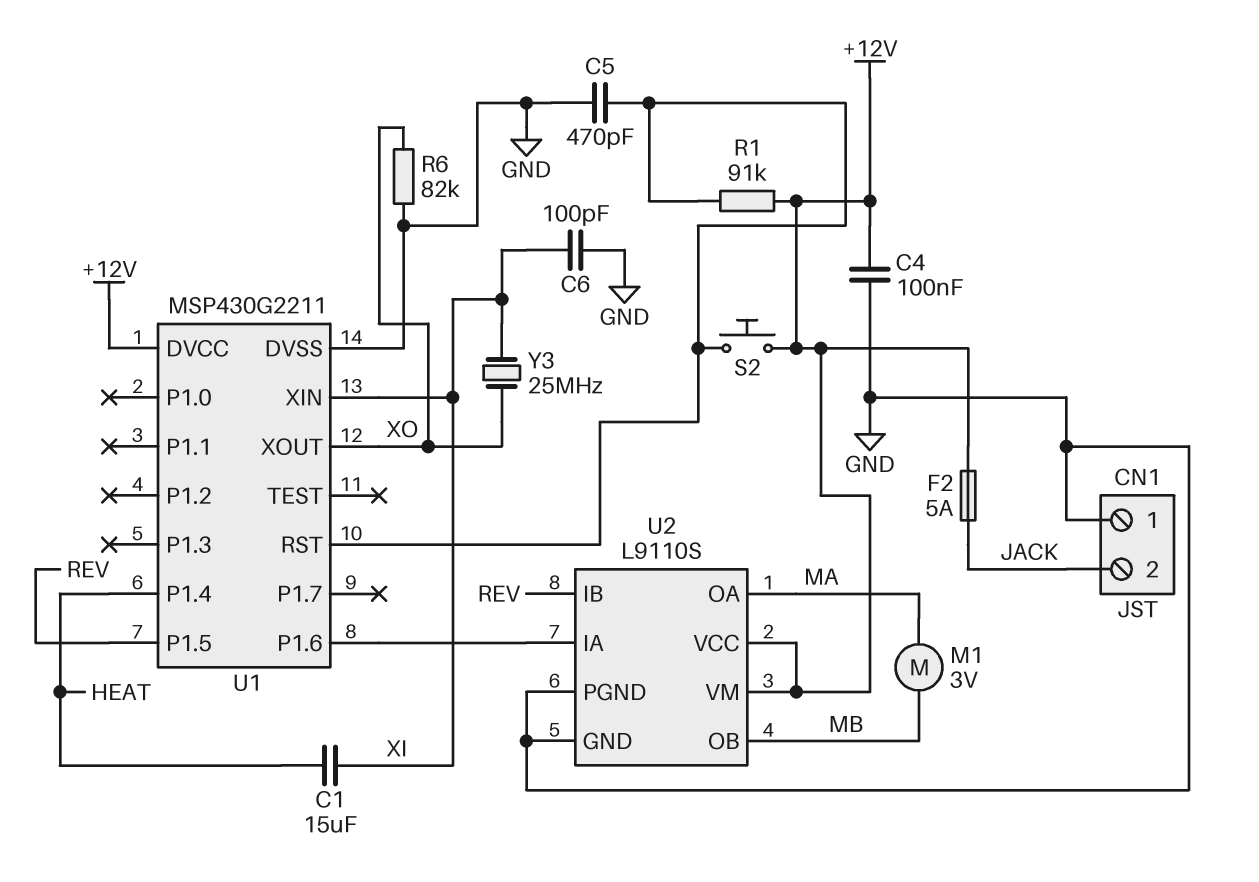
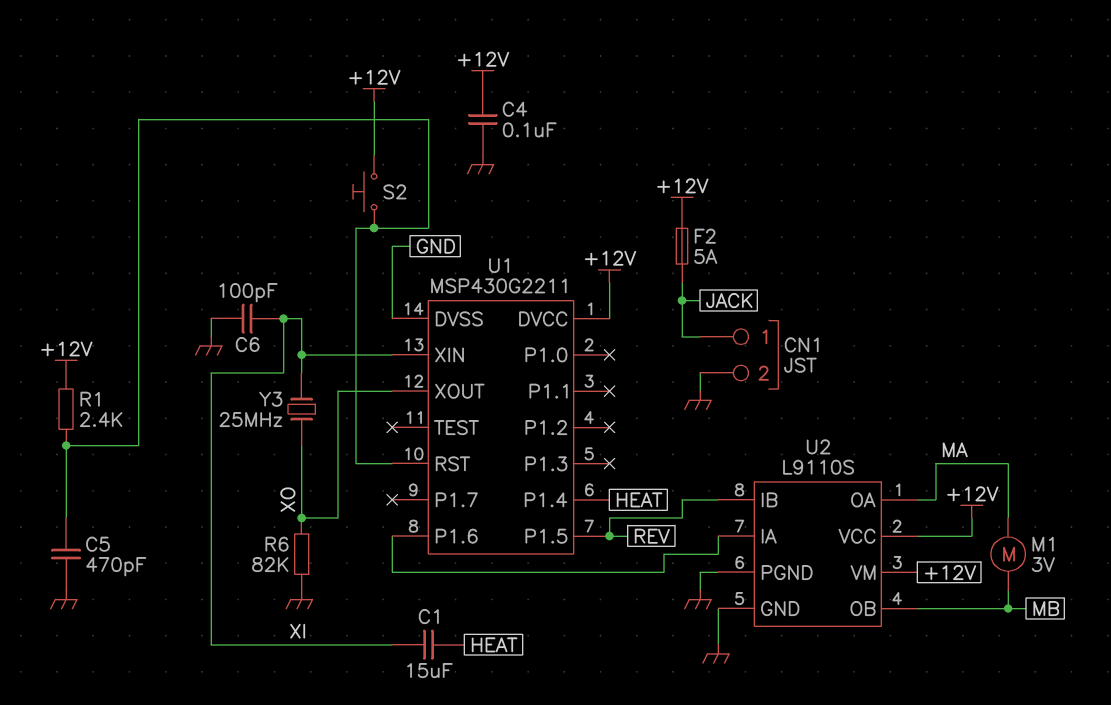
CN1 pin 1: GND -> JACK
CN1 pin 2: JACK -> GND
R1: 91k (+12V, U1/RST) -> 2.4k (+12V, U1/RST)

